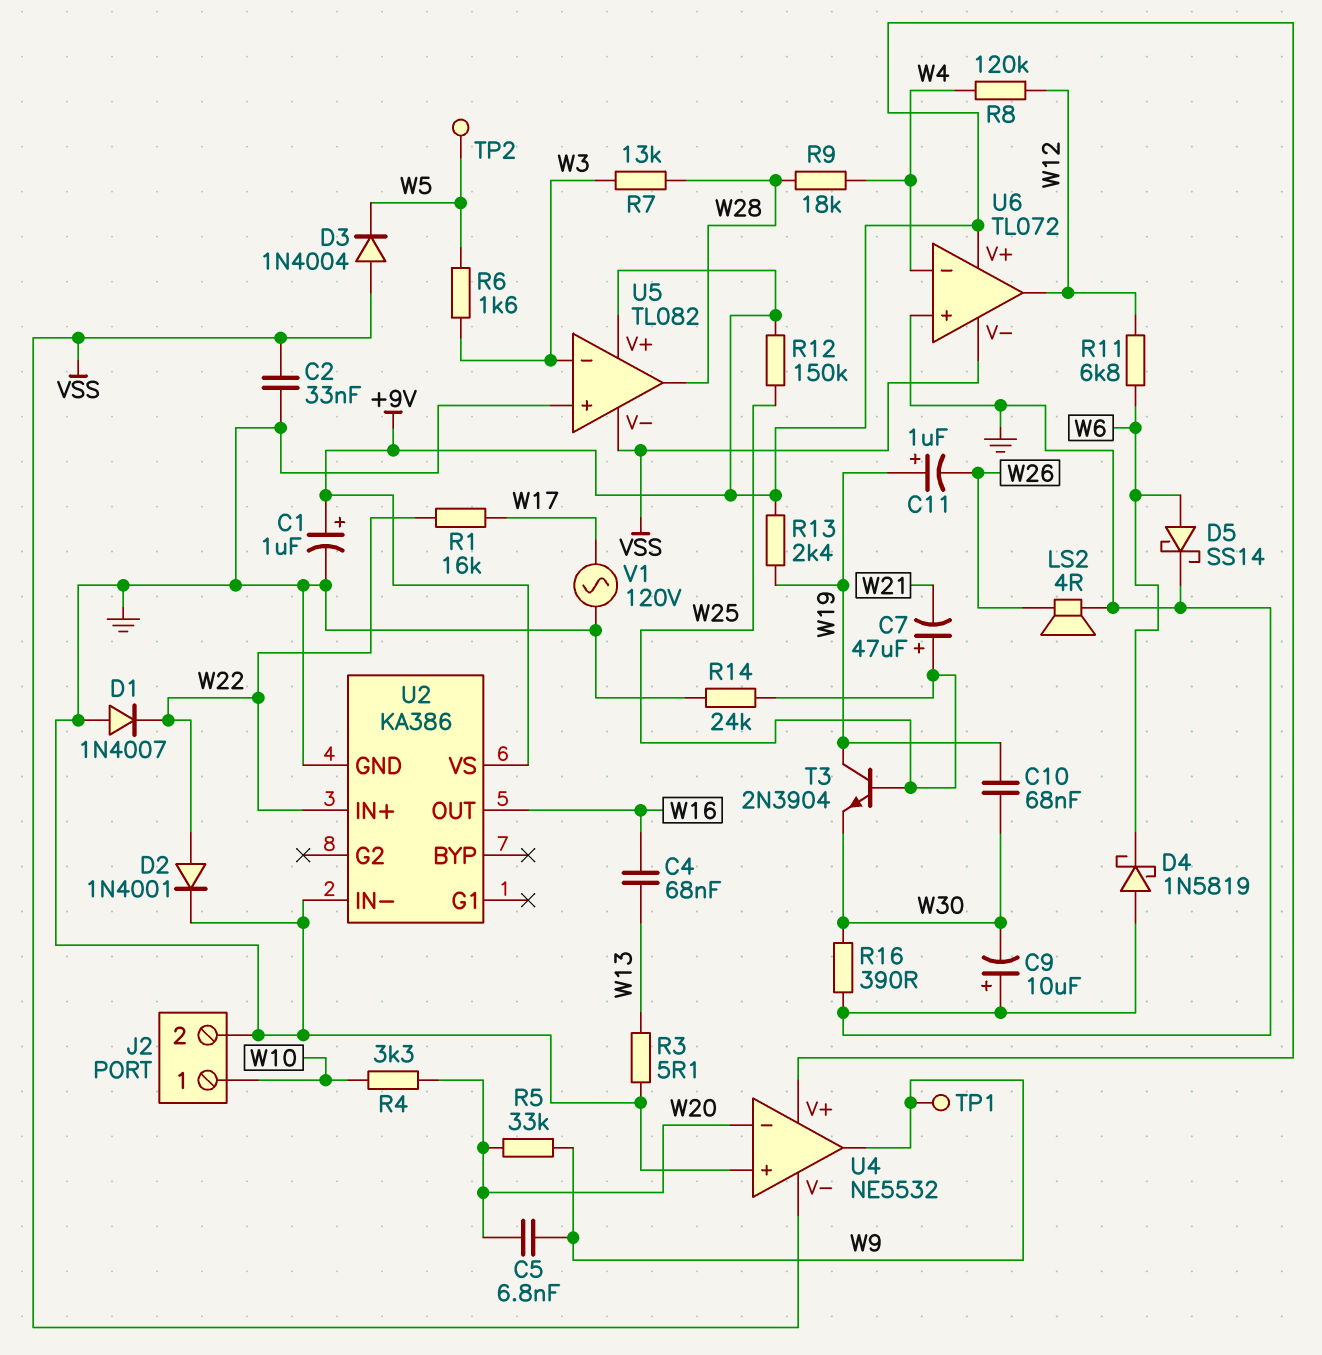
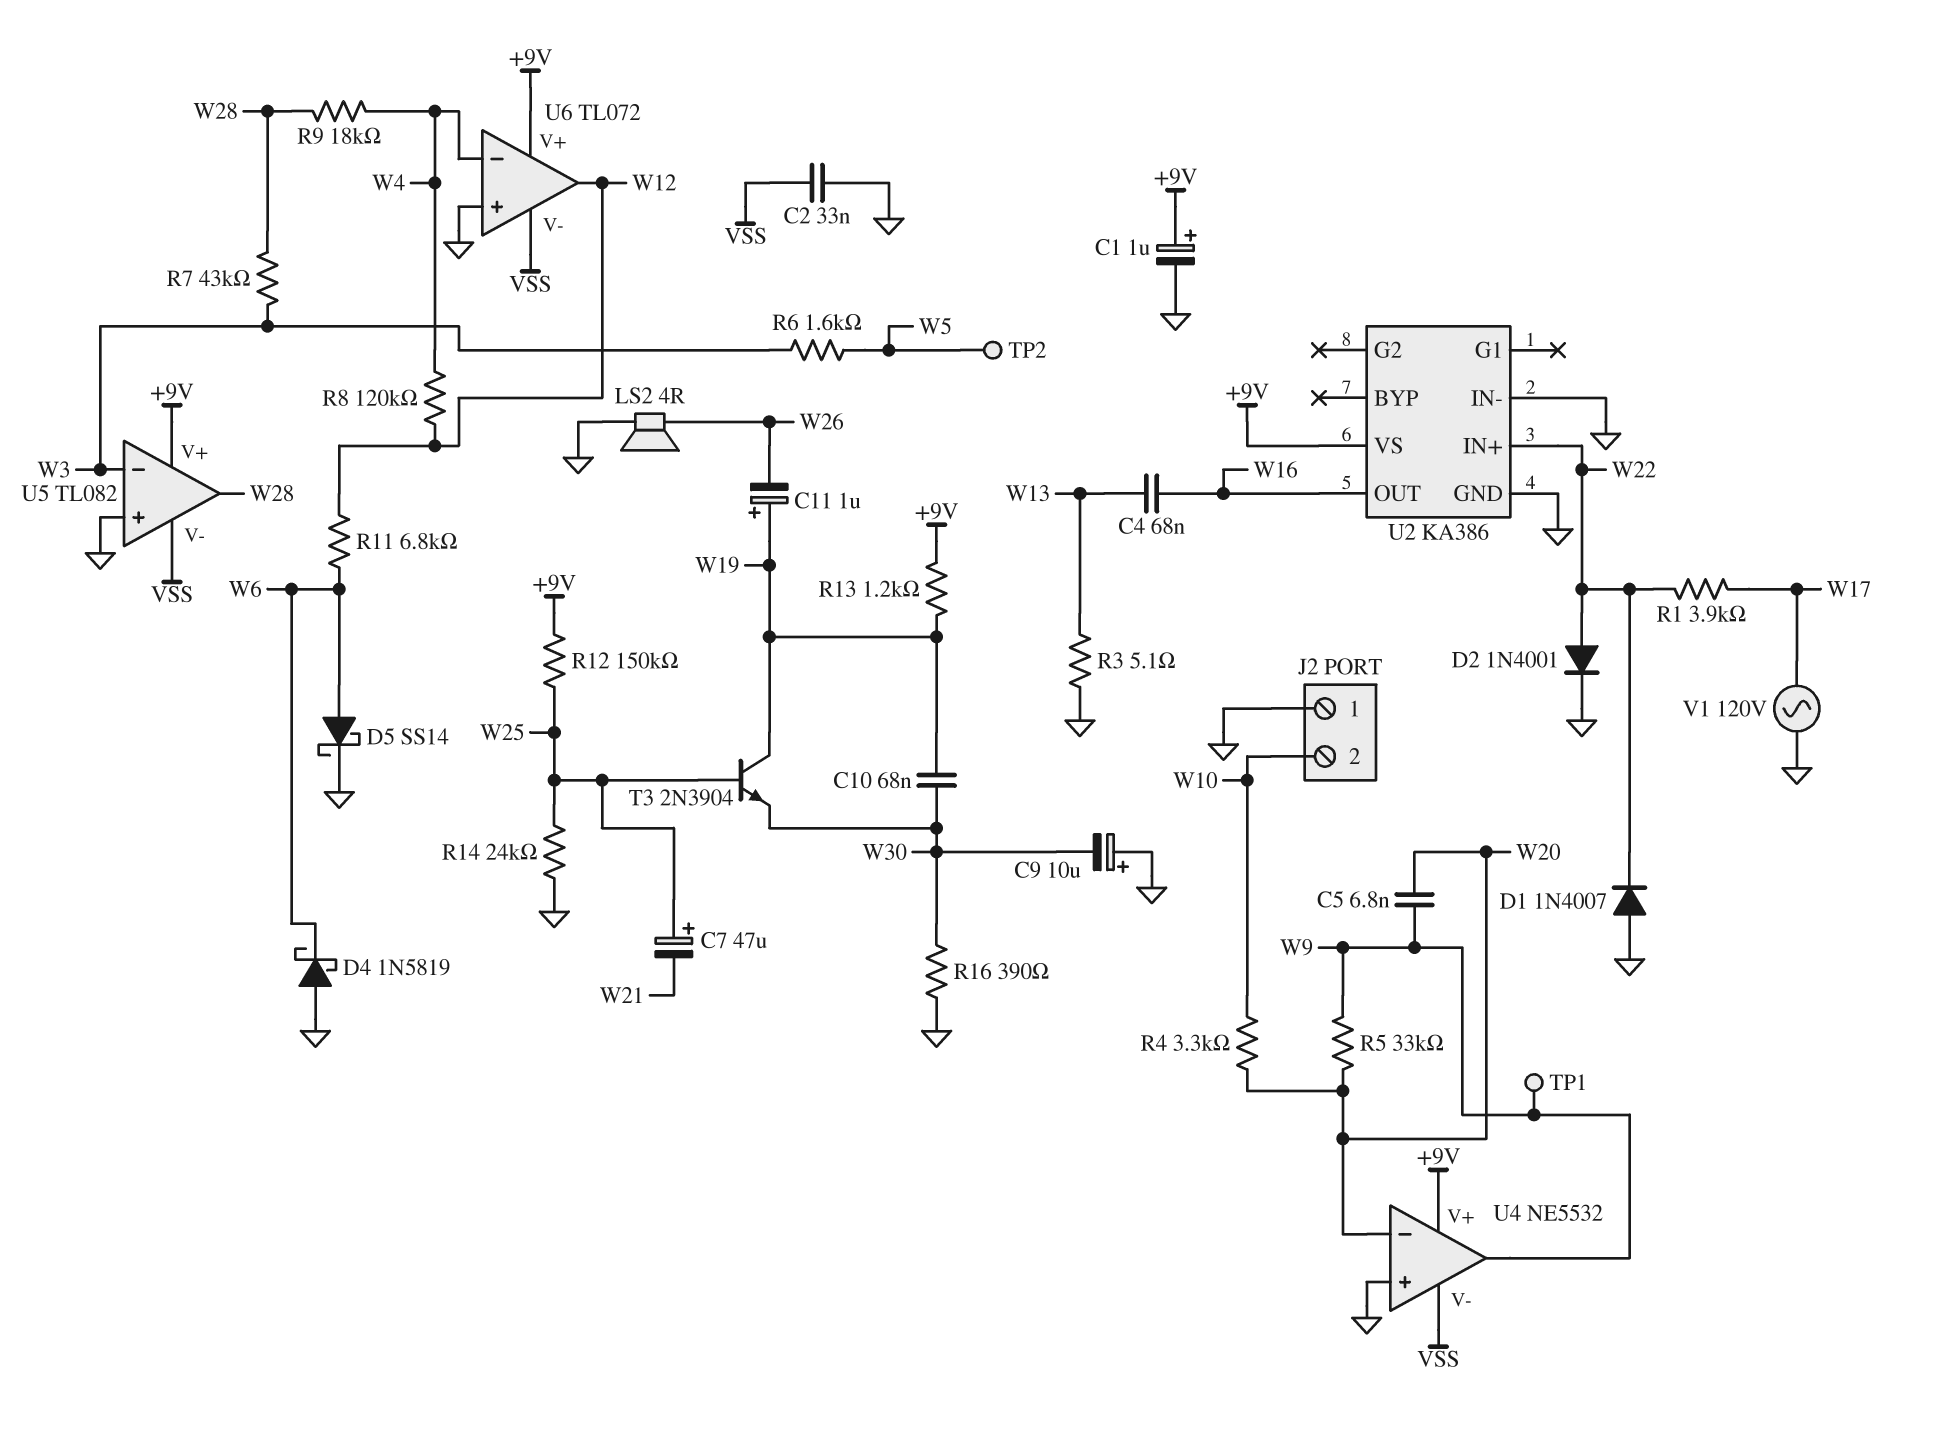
D3: diode 1N4004 (A VSS, K W5) -> none
J2 pin 1: W10 -> GND
J2 pin 2: GND -> W10
R1: 16k (W17, W22) -> 3.9k (W17, W22)
R7: 13k (W3, W28) -> 43k (W3, W28)
R13: 2.4k (+9V, W19) -> 1.2k (+9V, W19)

